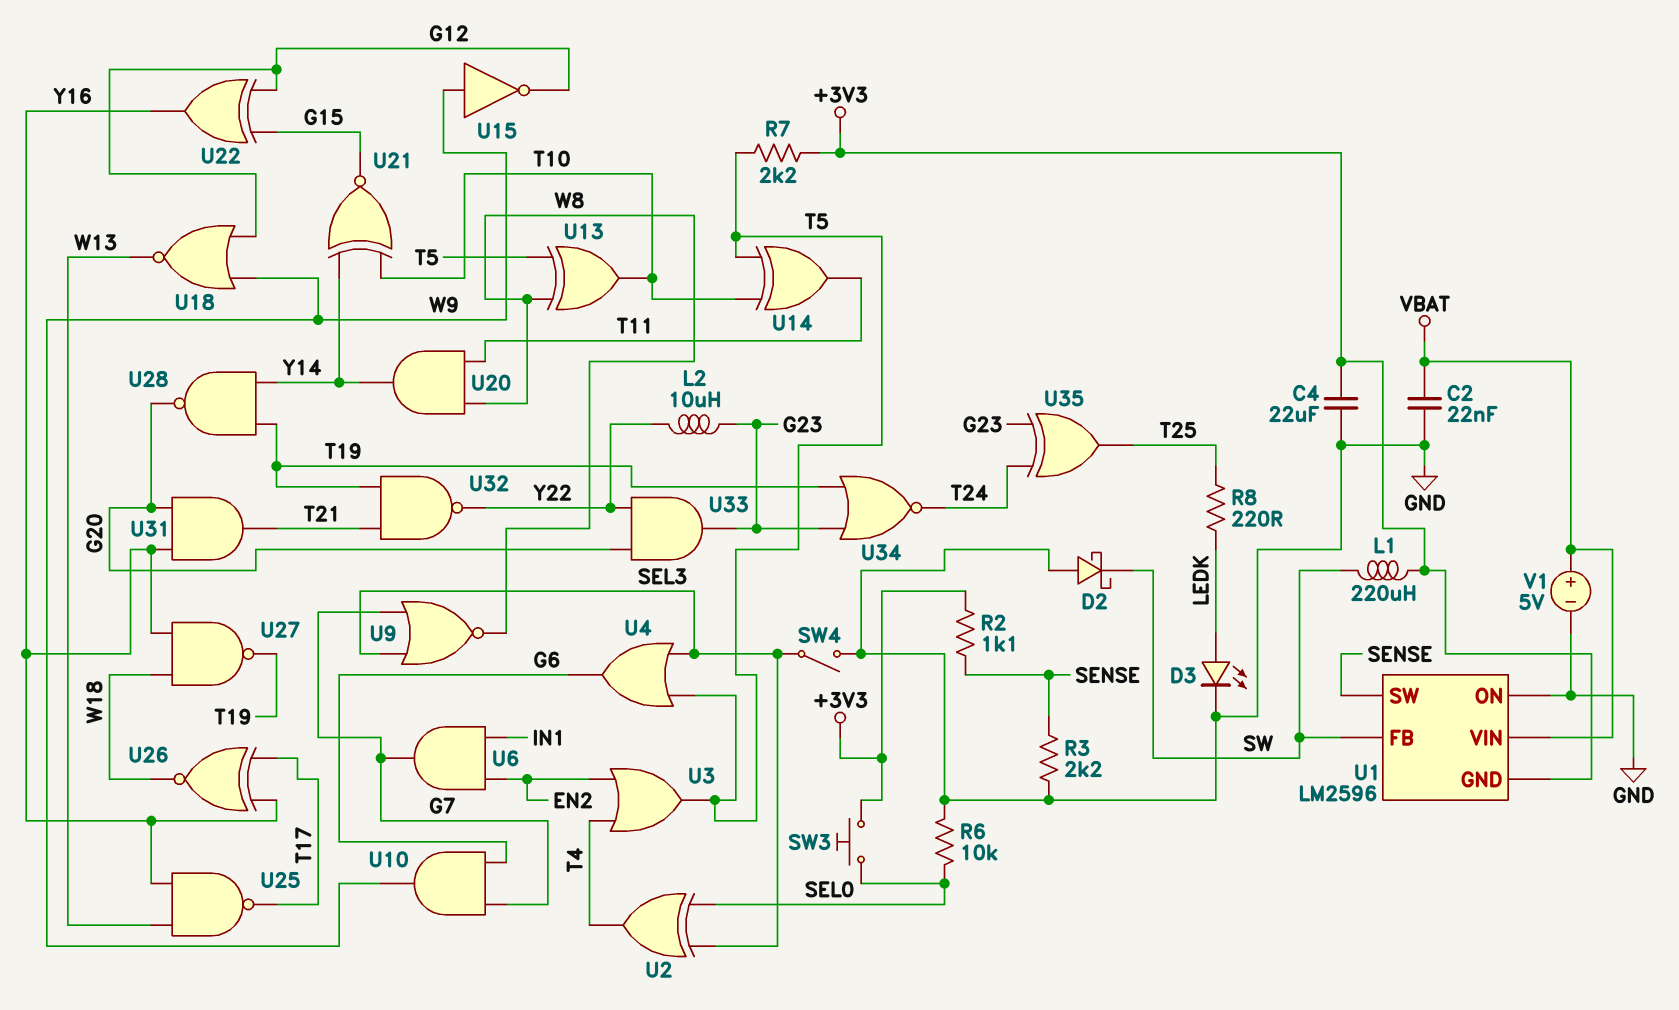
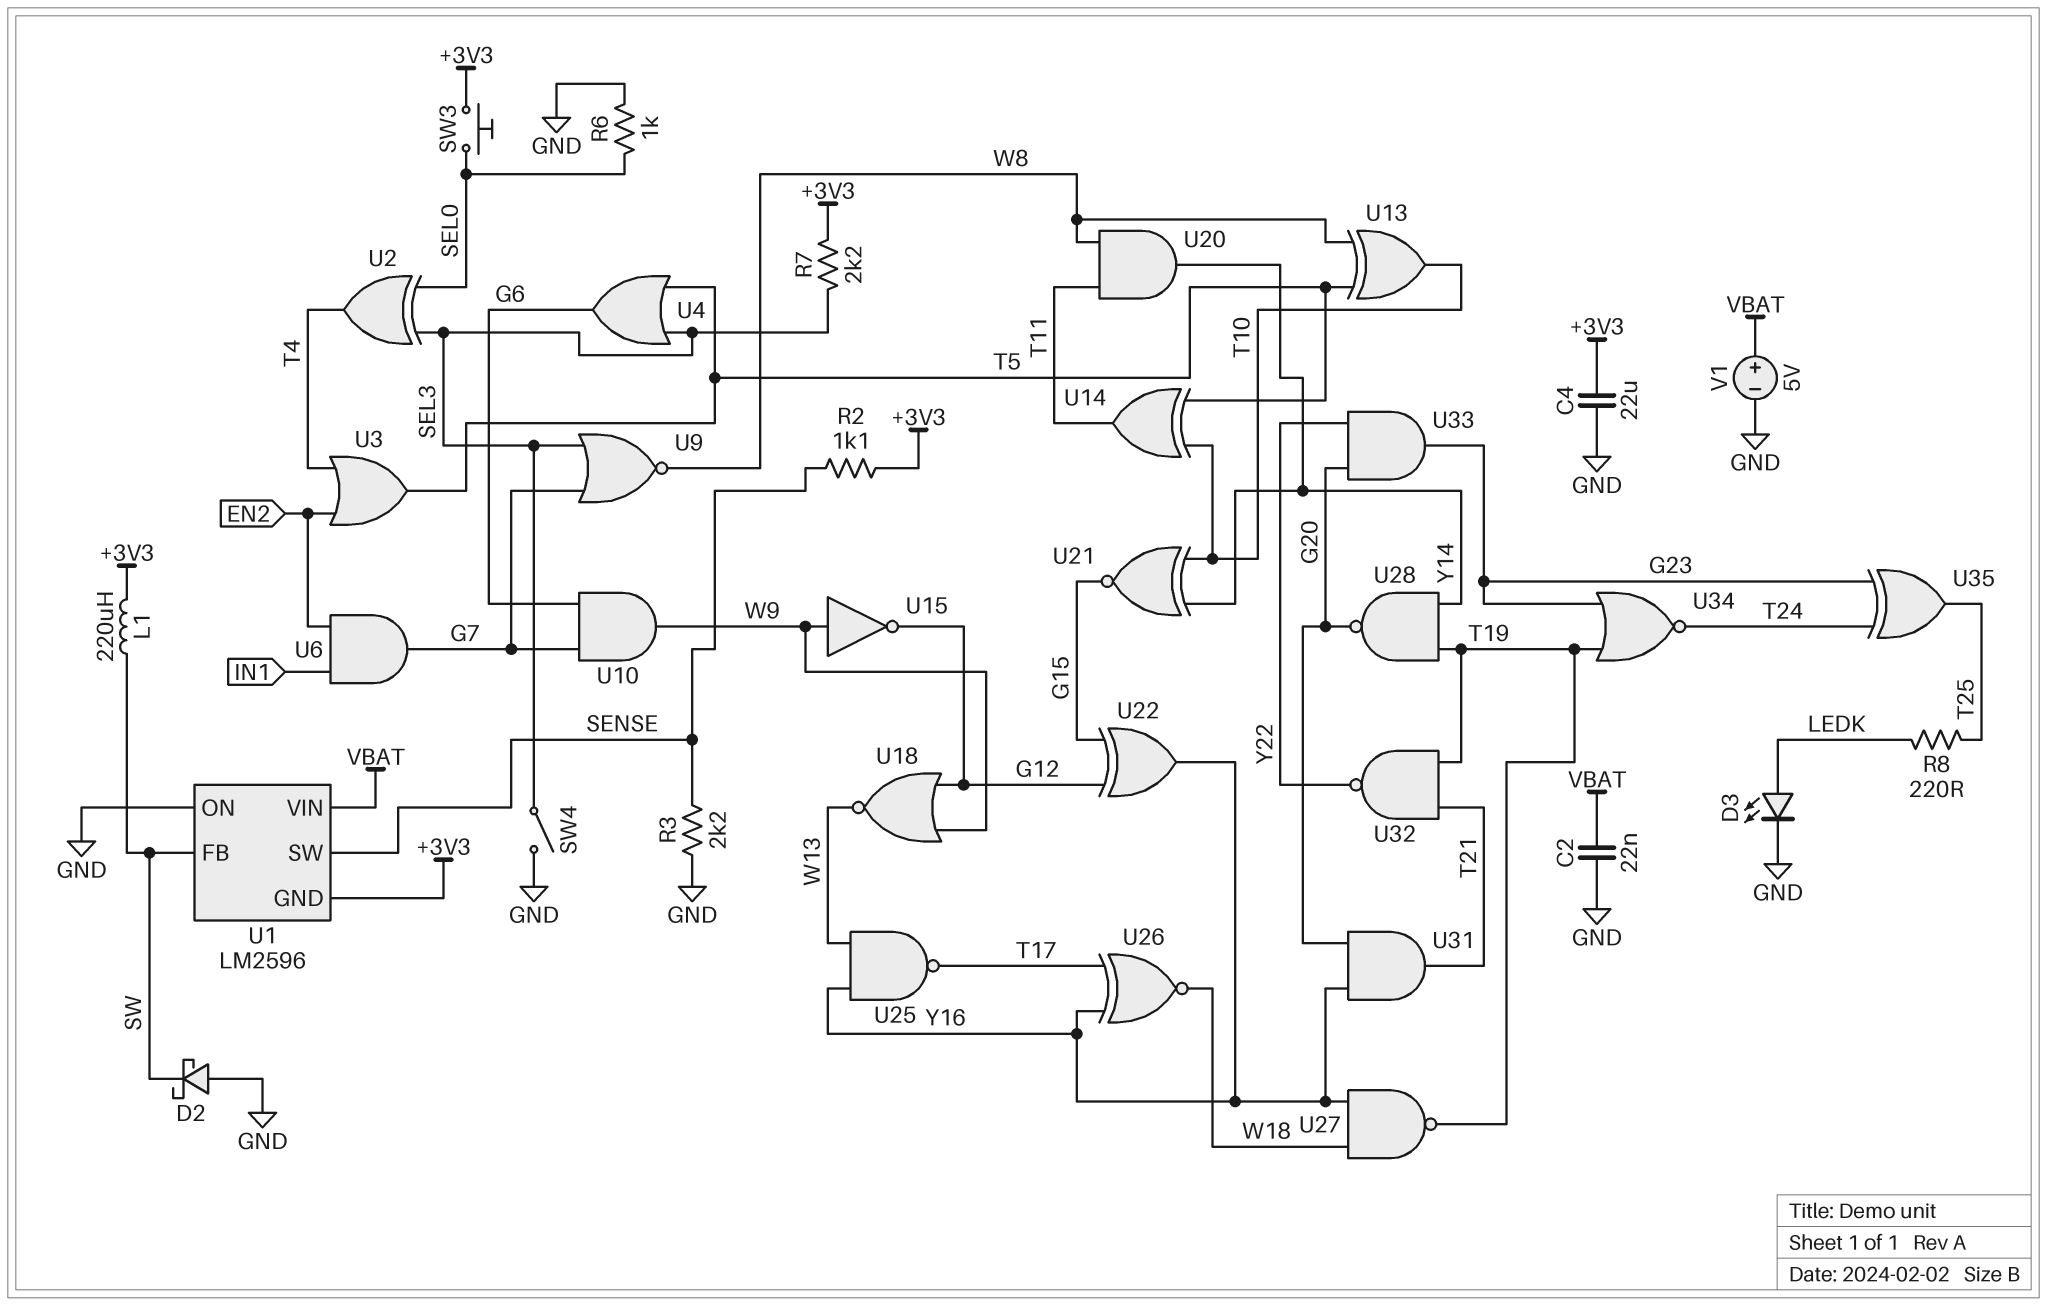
L2: 10uH (G23, Y22) -> none
R6: 10k (GND, SEL0) -> 1k (GND, SEL0)
R7: 2.2k (+3V3, T5) -> 2.2k (+3V3, SEL3)

